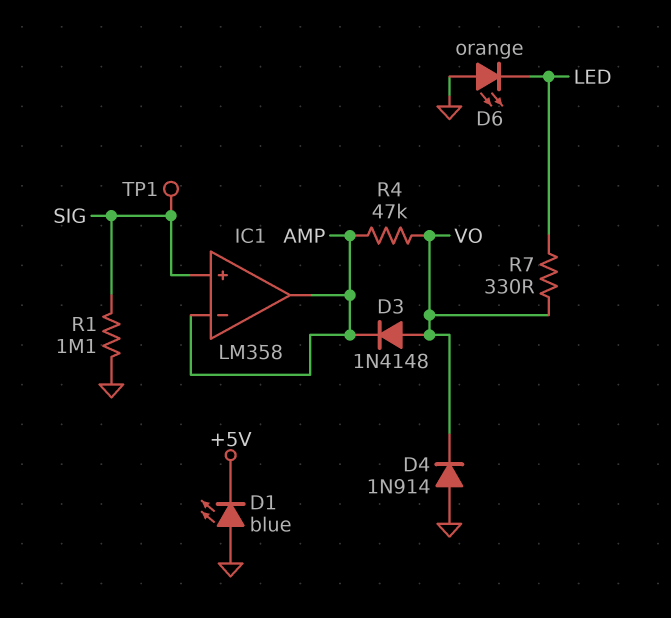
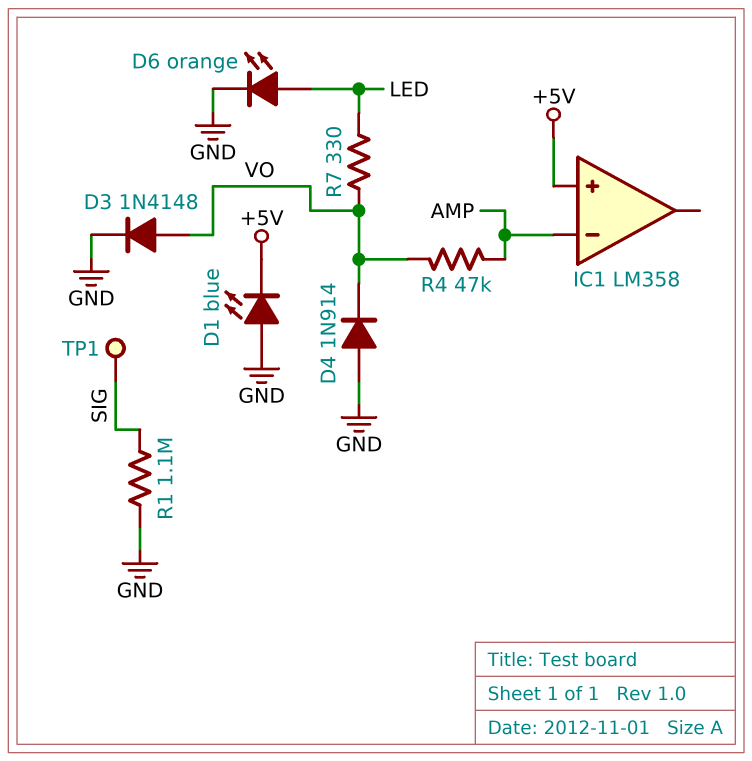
D3: diode 1N4148 (A VO, K AMP) -> diode 1N4148 (A VO, K GND)
D6: LED orange (A GND, K LED) -> LED orange (A LED, K GND)
IC1 pin in+: SIG -> +5V
IC1 pin out: AMP -> none

